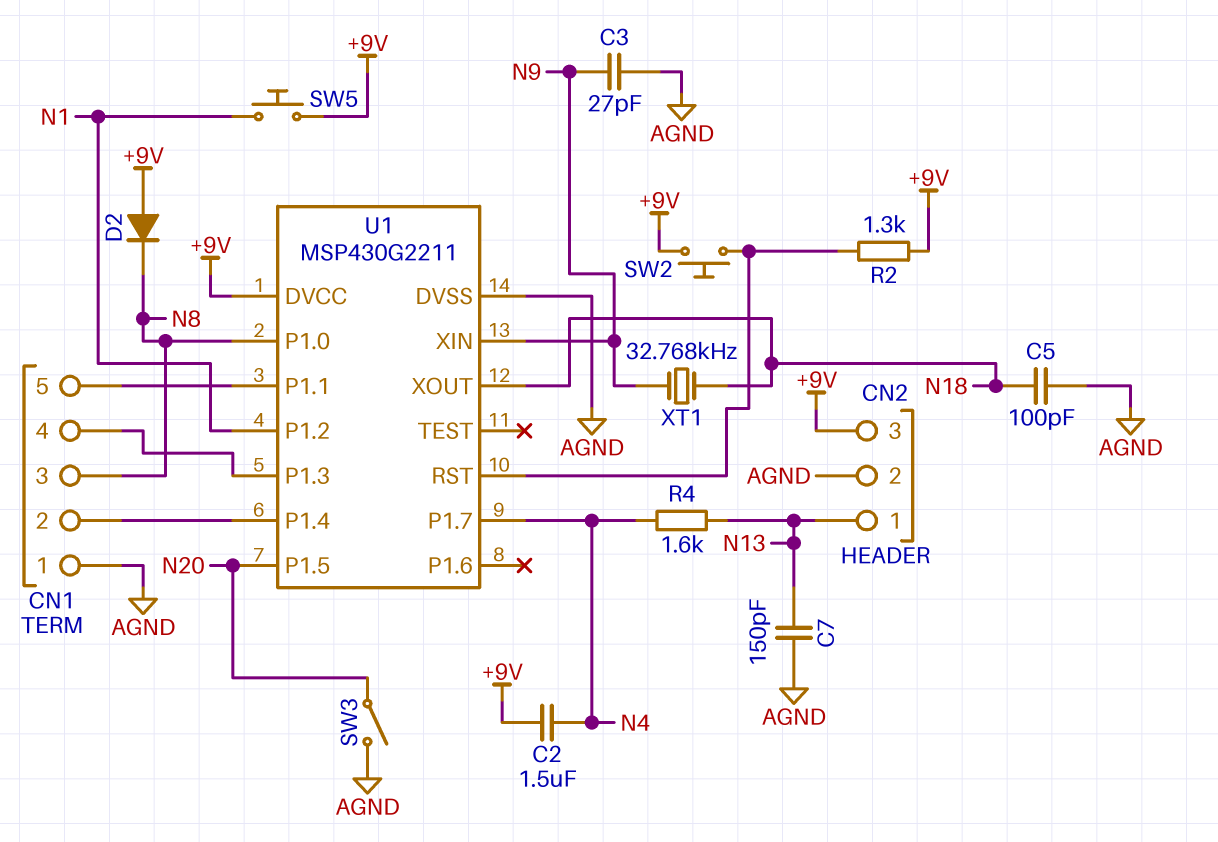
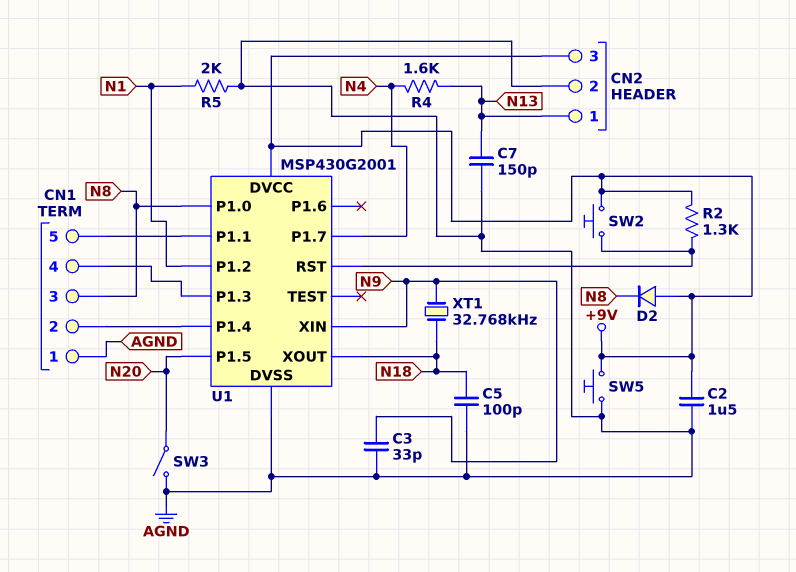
C2: 1.5uF (+9V, N4) -> 1.5uF (+9V, AGND)
C3: 27pF (AGND, N9) -> 33pF (AGND, N9)
R5: none -> 2k (AGND, N1)
SW5: button (+9V, N1) -> button (+9V, AGND)
U1: MSP430G2211 -> MSP430G2001

